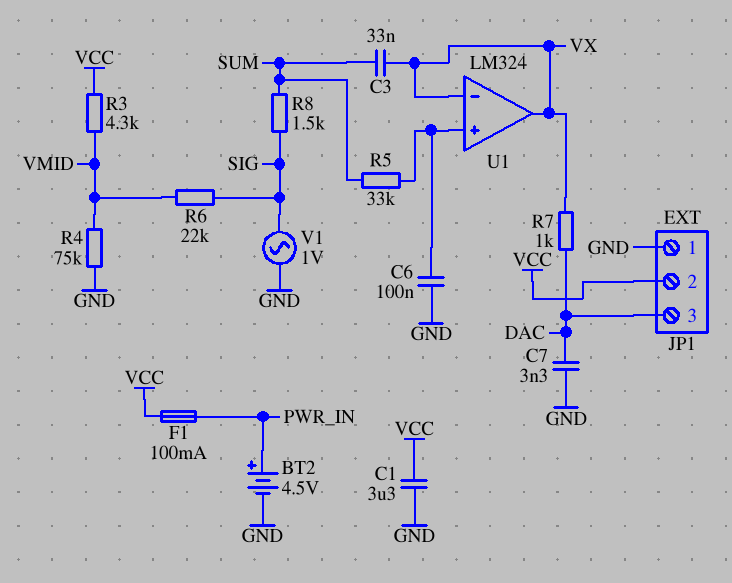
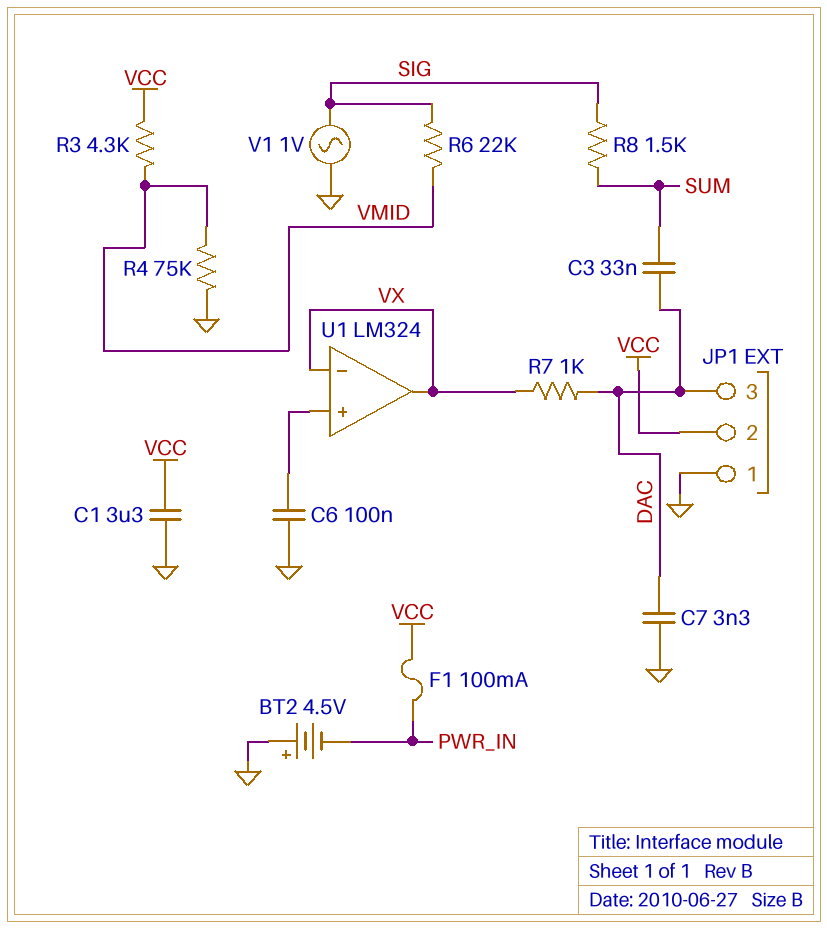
BT2: 4.5V (plus PWR_IN, minus GND) -> 4.5V (plus GND, minus PWR_IN)
C3: 33nF (SUM, VX) -> 33nF (DAC, SUM)
R5: 33k (SUM, U1/in+) -> none

